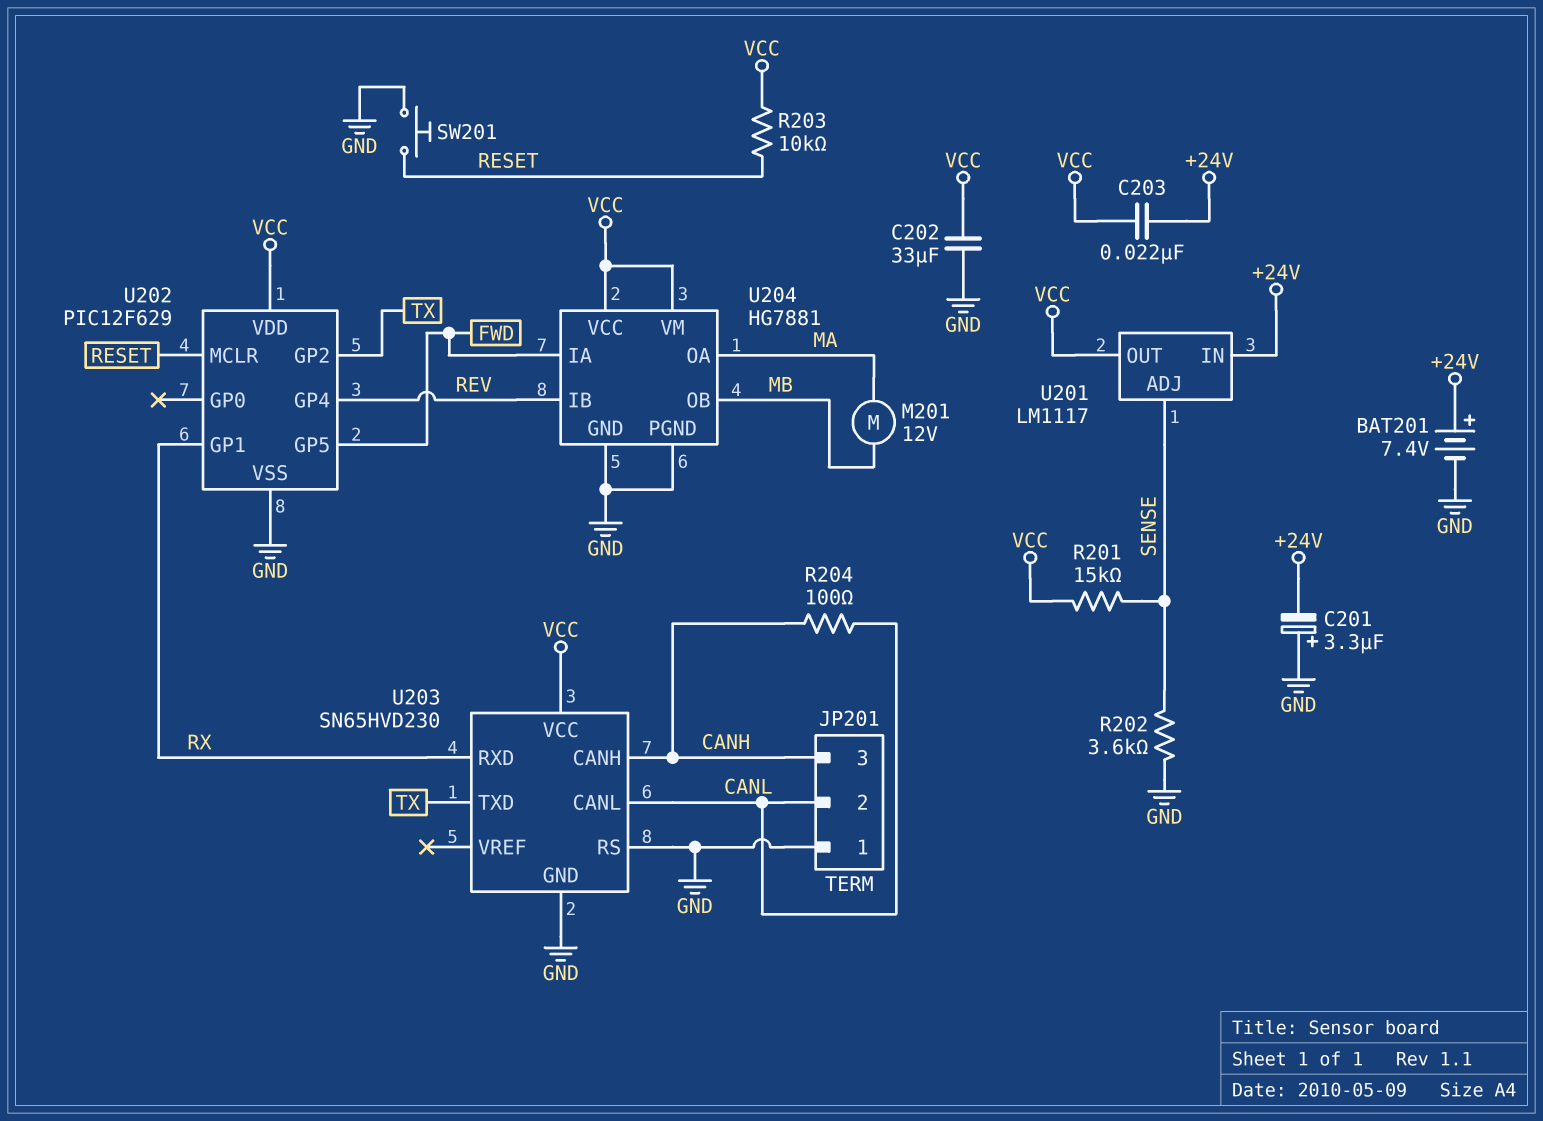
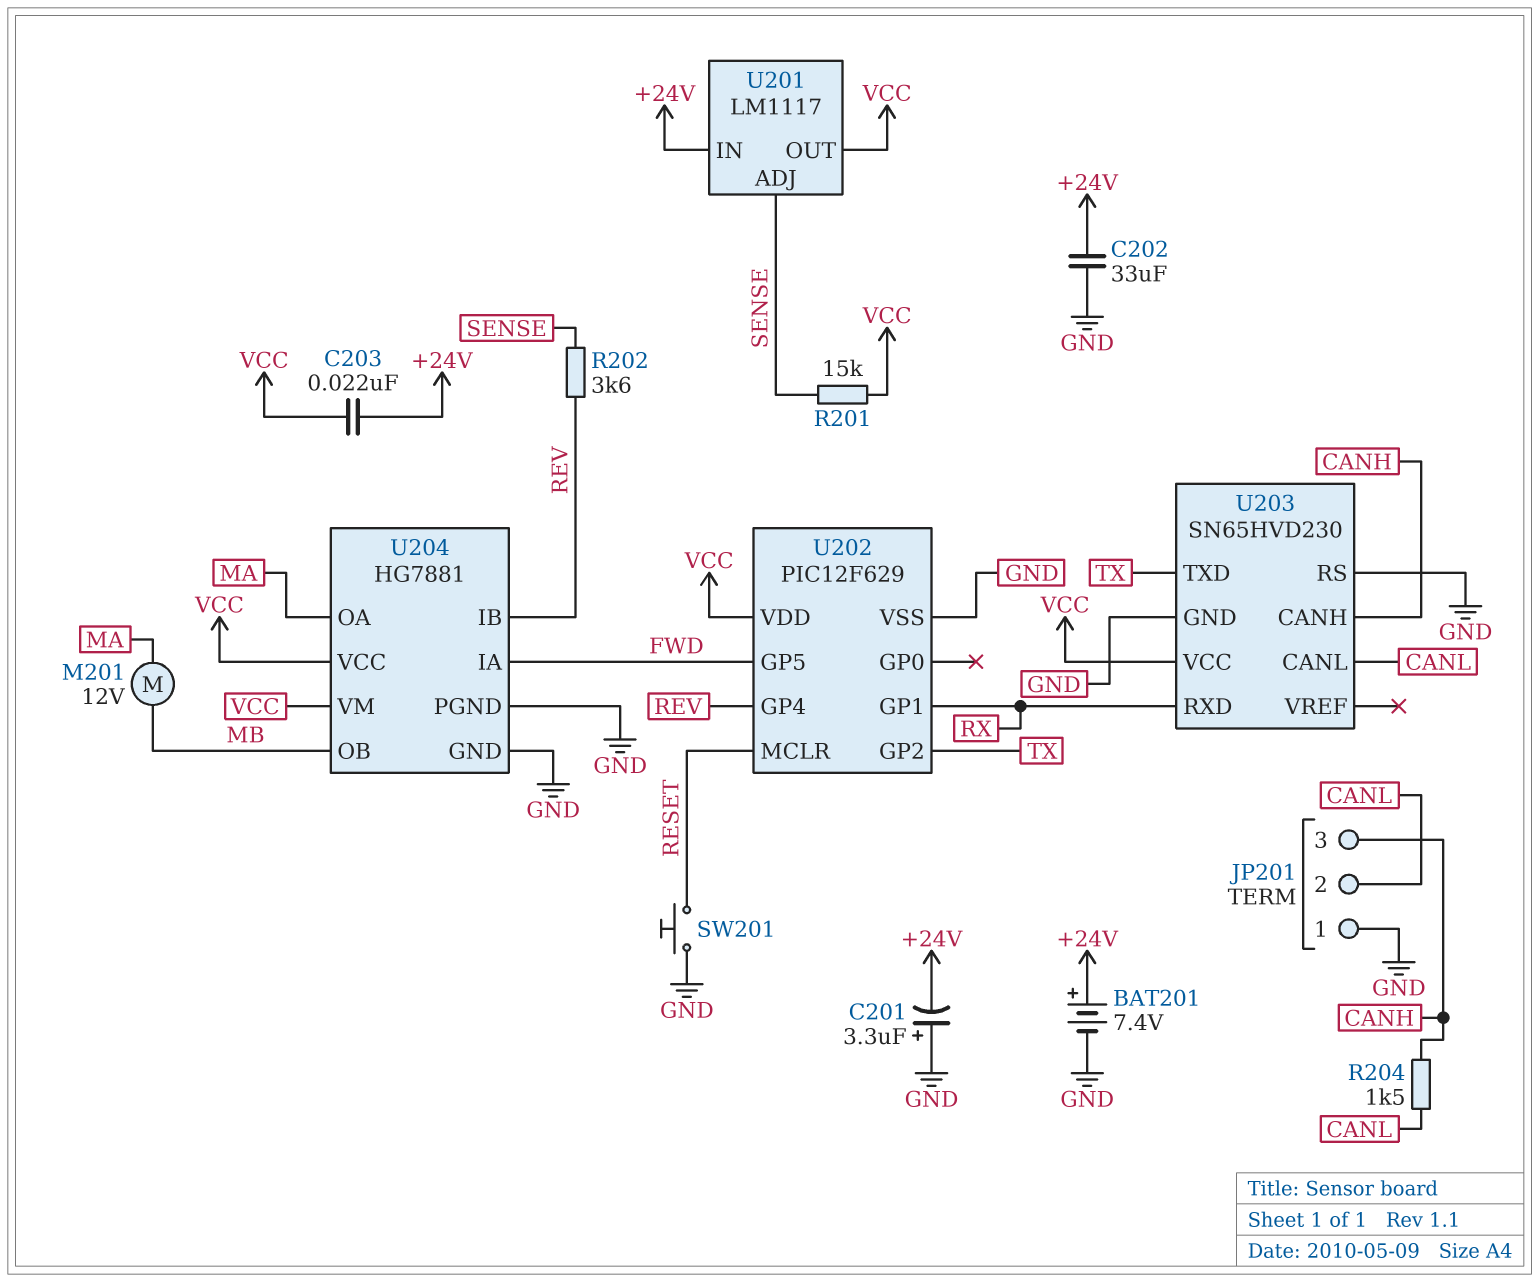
C202: 33uF (GND, VCC) -> 33uF (+24V, GND)
R202: 3.6k (GND, SENSE) -> 3.6k (REV, SENSE)
R203: 10k (RESET, VCC) -> none
R204: 100 (CANH, CANL) -> 1.5k (CANH, CANL)

